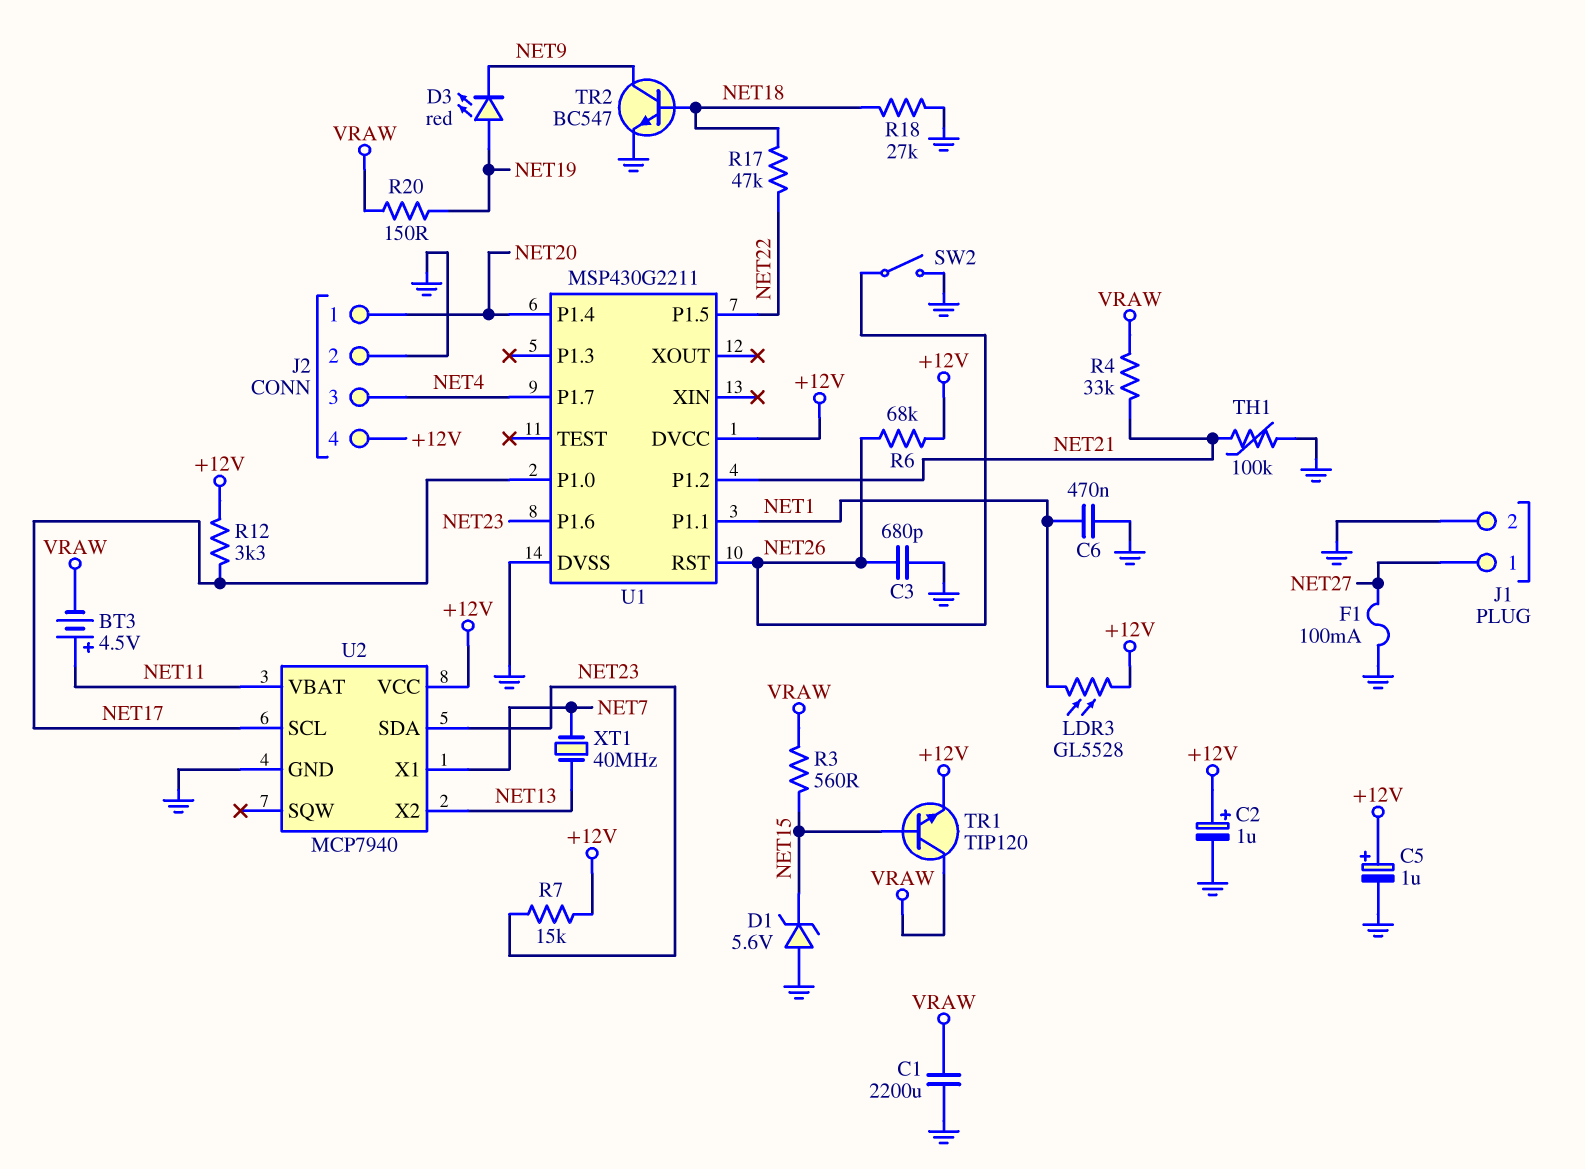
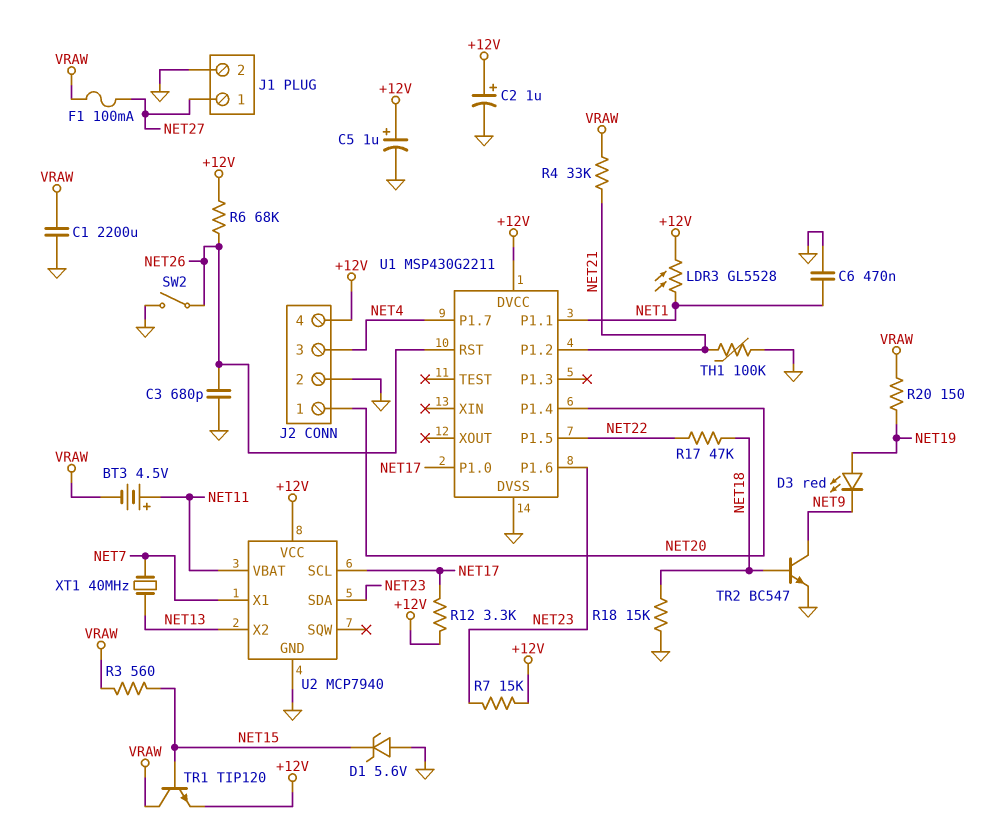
F1: 100mA (GND, NET27) -> 100mA (NET27, VRAW)
R18: 27k (GND, NET18) -> 15k (GND, NET18)

